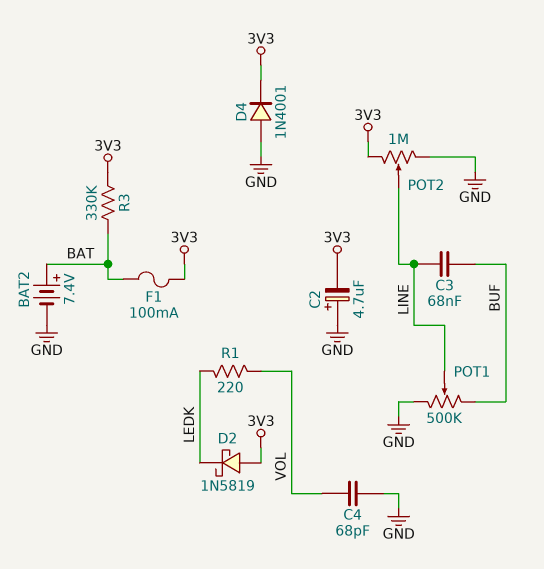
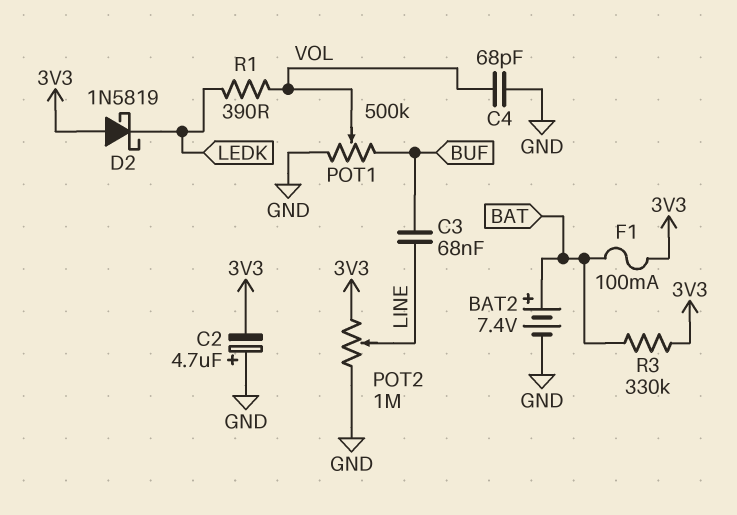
D4: diode 1N4001 (A GND, K 3V3) -> none
POT1: 500k (BUF, GND, wiper LINE) -> 500k (BUF, GND, wiper VOL)
R1: 220 (LEDK, VOL) -> 390 (LEDK, VOL)

